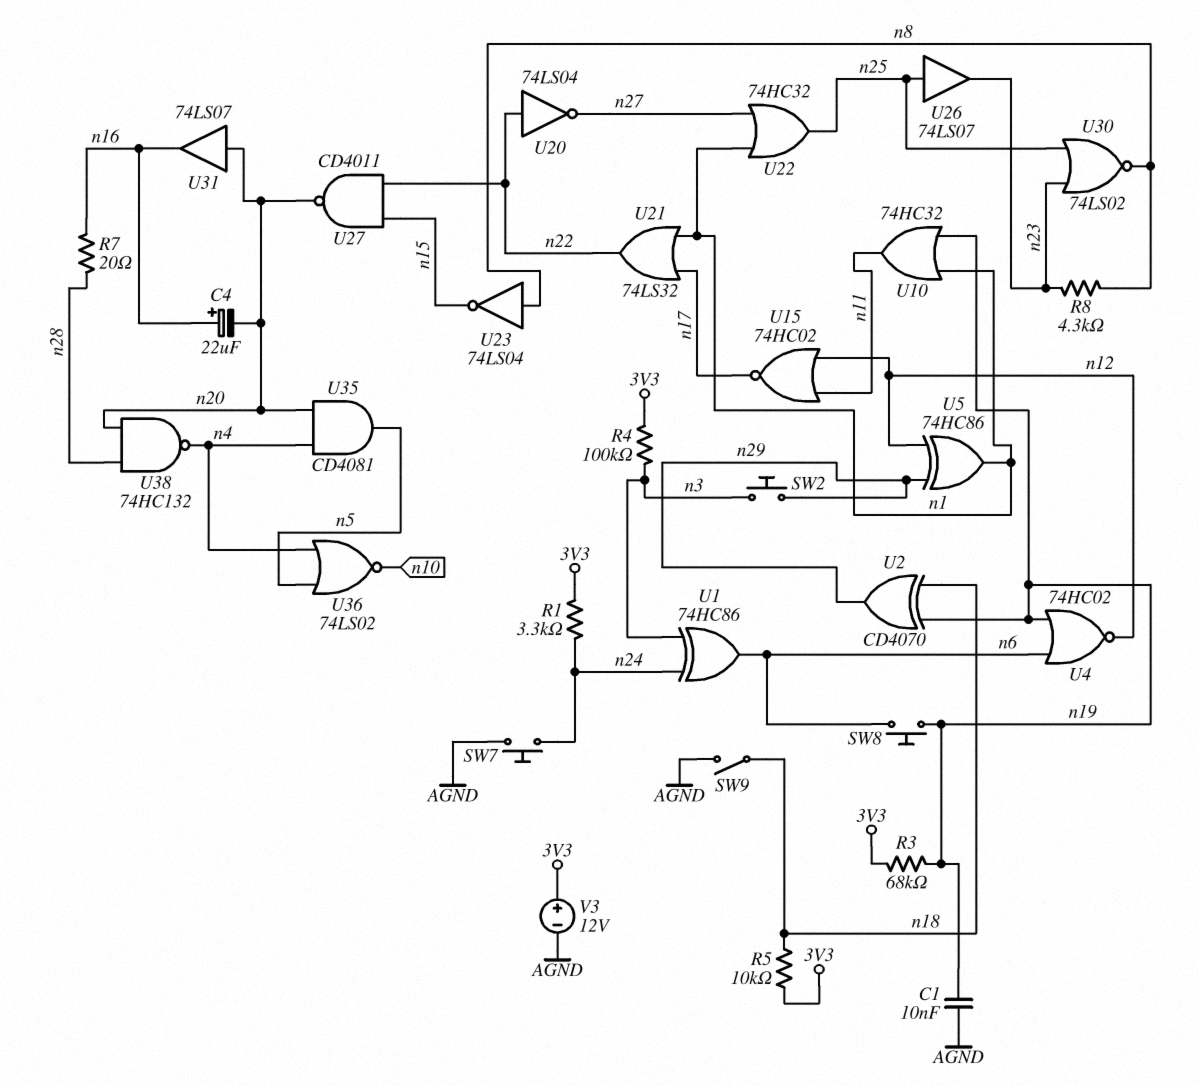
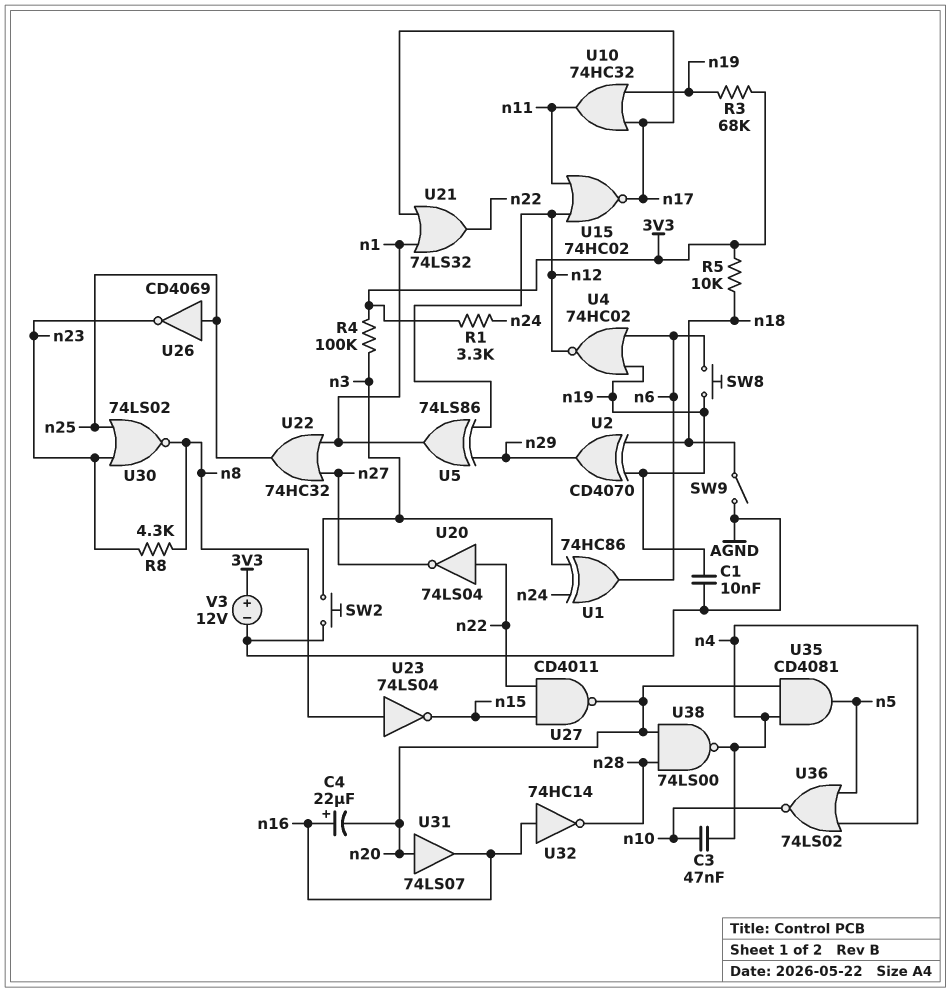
C3: none -> 47nF (n4, n10)
R7: 20 (n16, n28) -> none
SW2: button (n3, n29) -> button (AGND, n3)
SW7: button (AGND, n24) -> none
U5: XOR 74HC86 (in n12, in n29, out n1) -> XOR 74LS86 (in n12, in n29, out n1)
U10: OR 74HC32 (in n1, in n19, out n11) -> OR 74HC32 (in n17, in n19, out n11)
U26: buffer 74LS07 (in n25, out n23) -> NOT CD4069 (in n25, out n23)
U32: none -> NOT 74HC14 (in n16, out n28)
U38: NAND 74HC132 (in n20, in n28, out n4) -> NAND 74LS00 (in n20, in n28, out n4)

